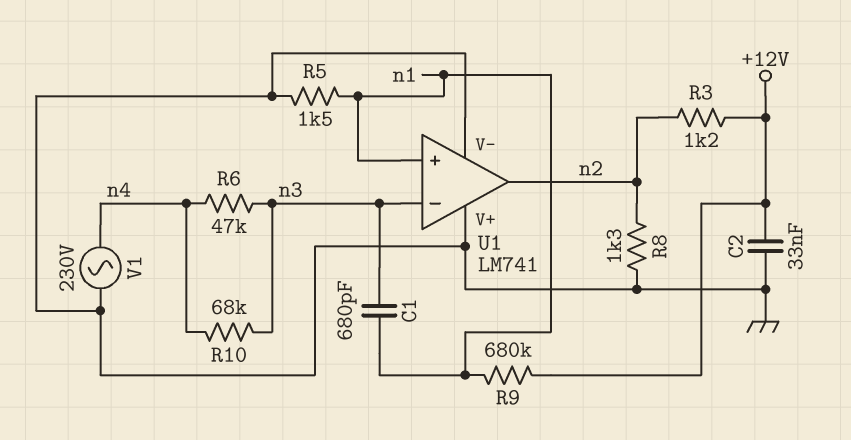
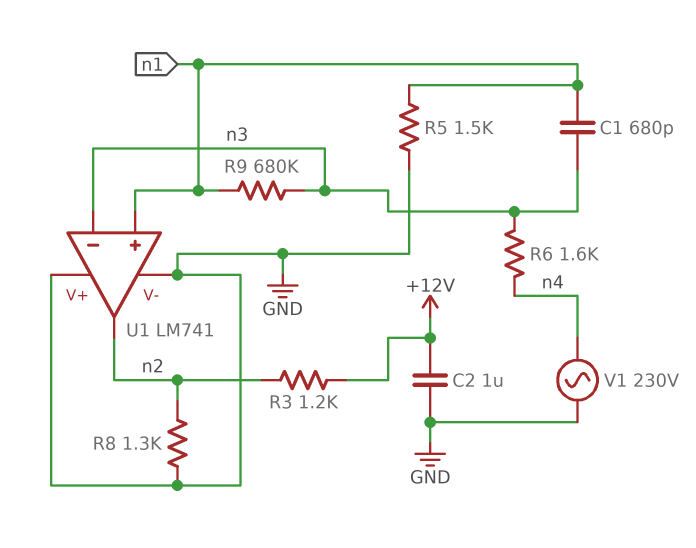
C2: 33nF (+12V, GND) -> 1uF (+12V, GND)
R6: 47k (n3, n4) -> 1.6k (n3, n4)
R9: 680k (+12V, n1) -> 680k (n1, n3)
R10: 68k (n3, n4) -> none

